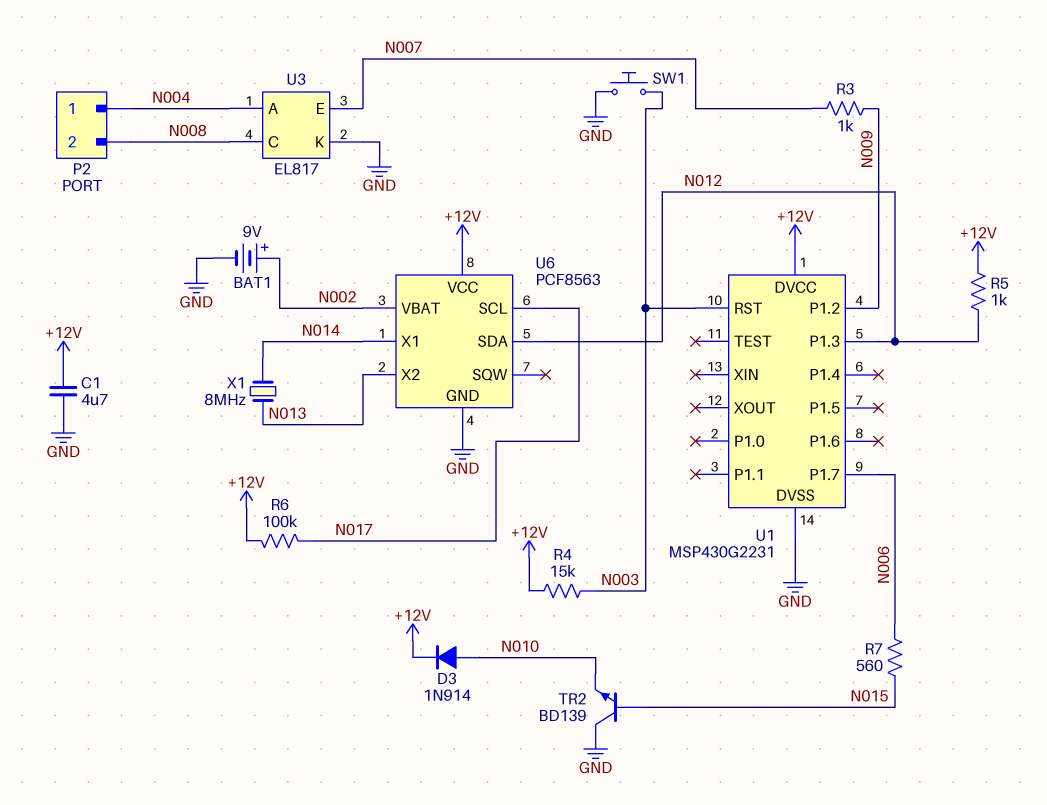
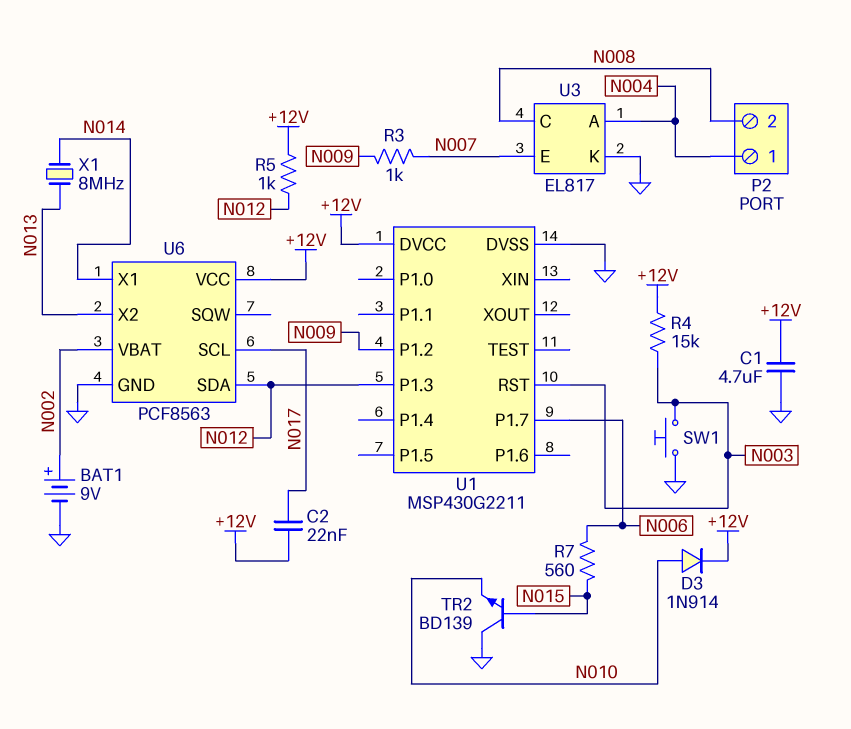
C2: none -> 22nF (+12V, N017)
R6: 100k (+12V, N017) -> none
U1: MSP430G2231 -> MSP430G2211

